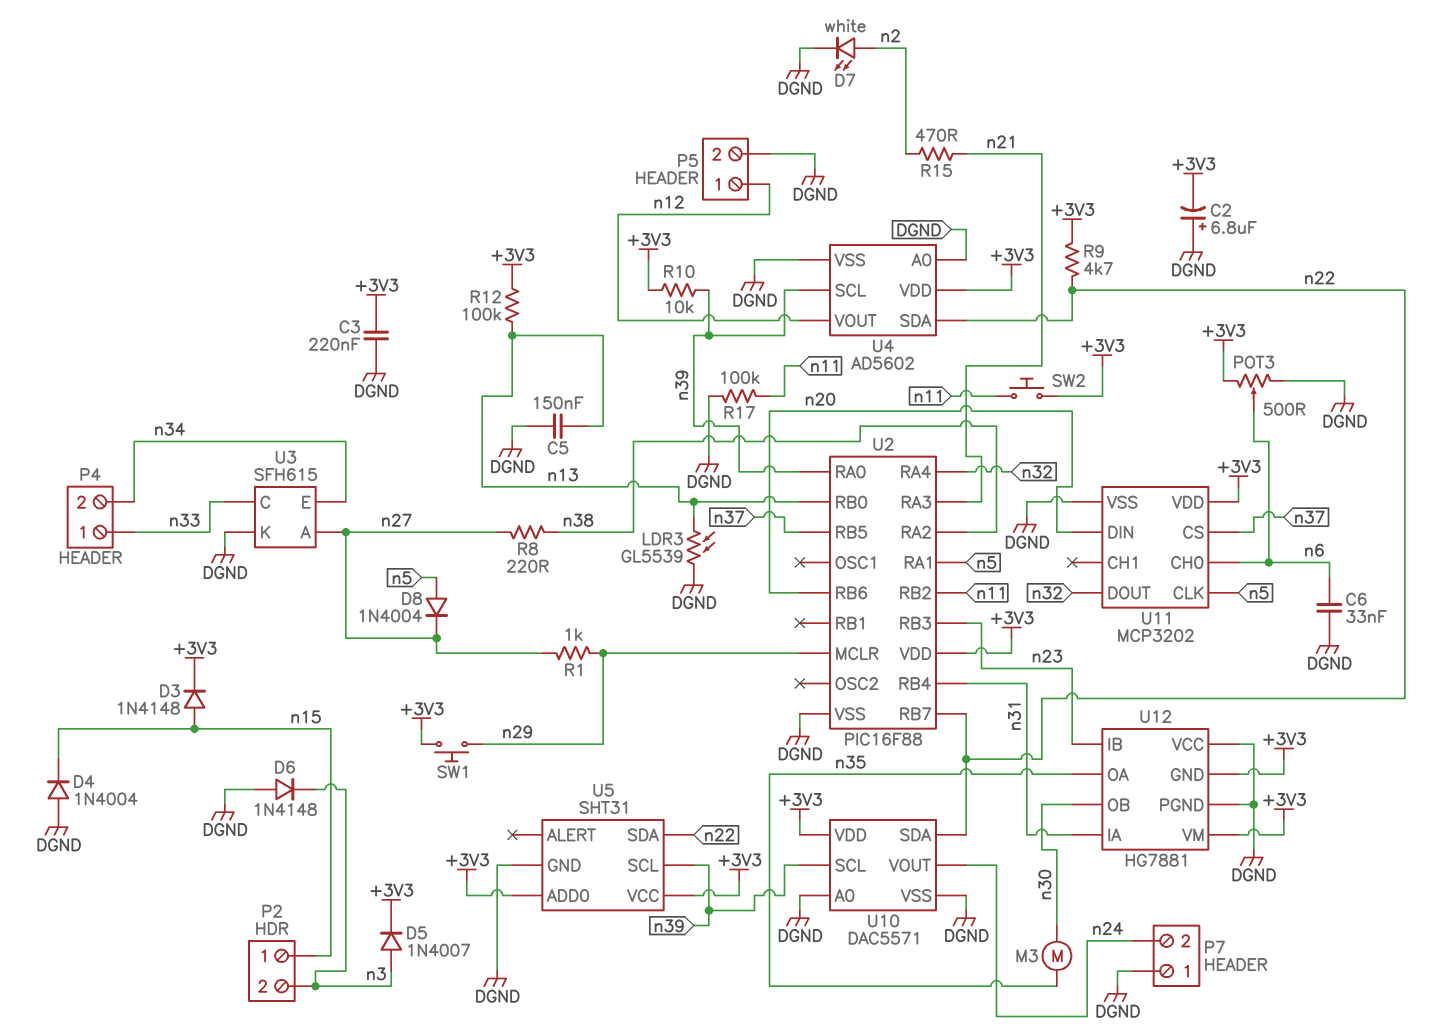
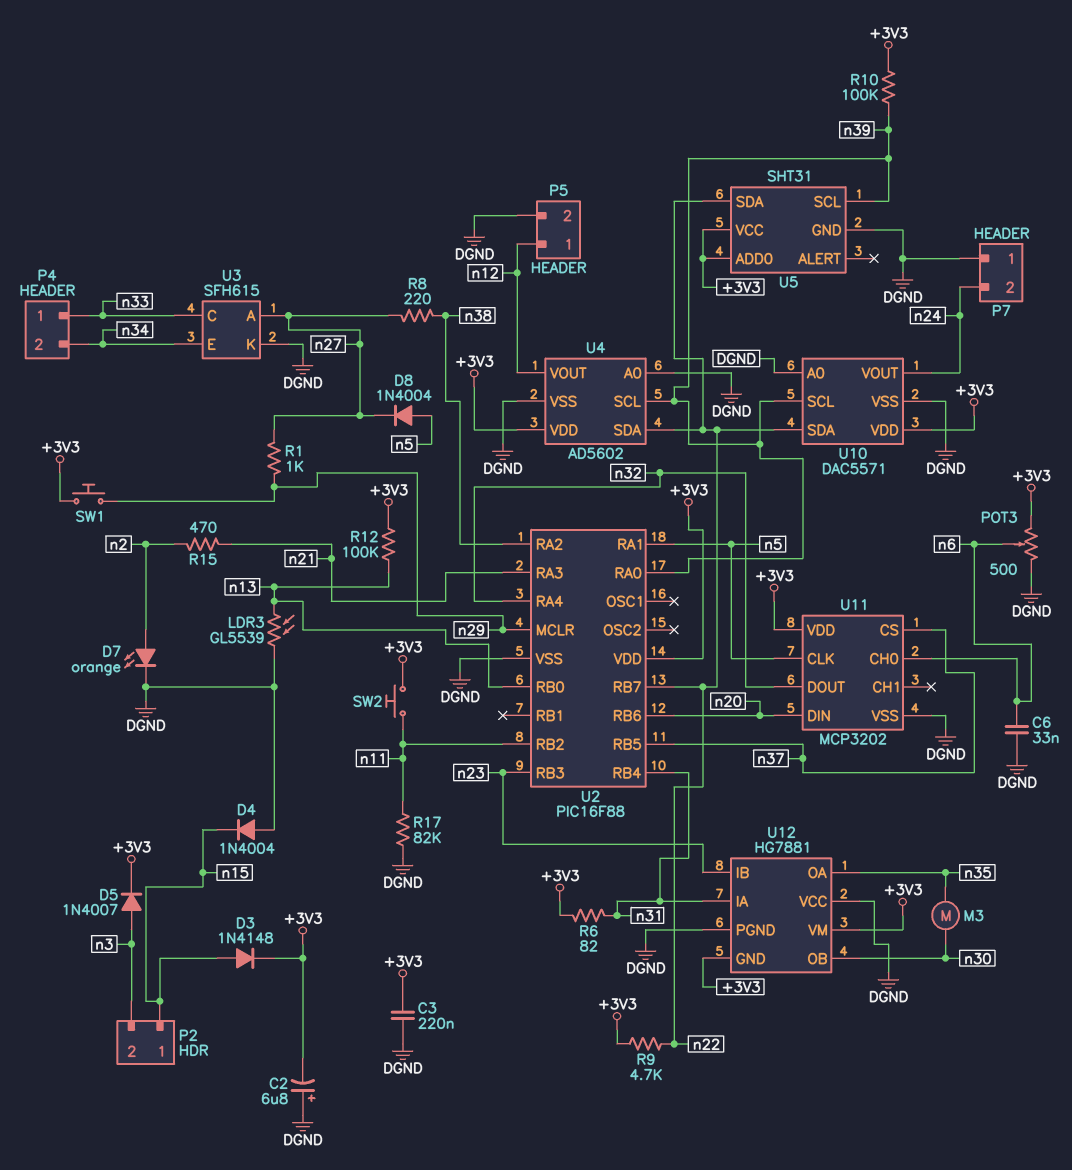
C5: 150nF (DGND, n13) -> none
D6: diode 1N4148 (A DGND, K n3) -> none
D7: LED white (A n2, K DGND) -> LED orange (A n2, K DGND)
R6: none -> 82 (+3V3, n31)
R10: 10k (+3V3, n39) -> 100k (+3V3, n39)
R17: 100k (DGND, n11) -> 82k (DGND, n11)

